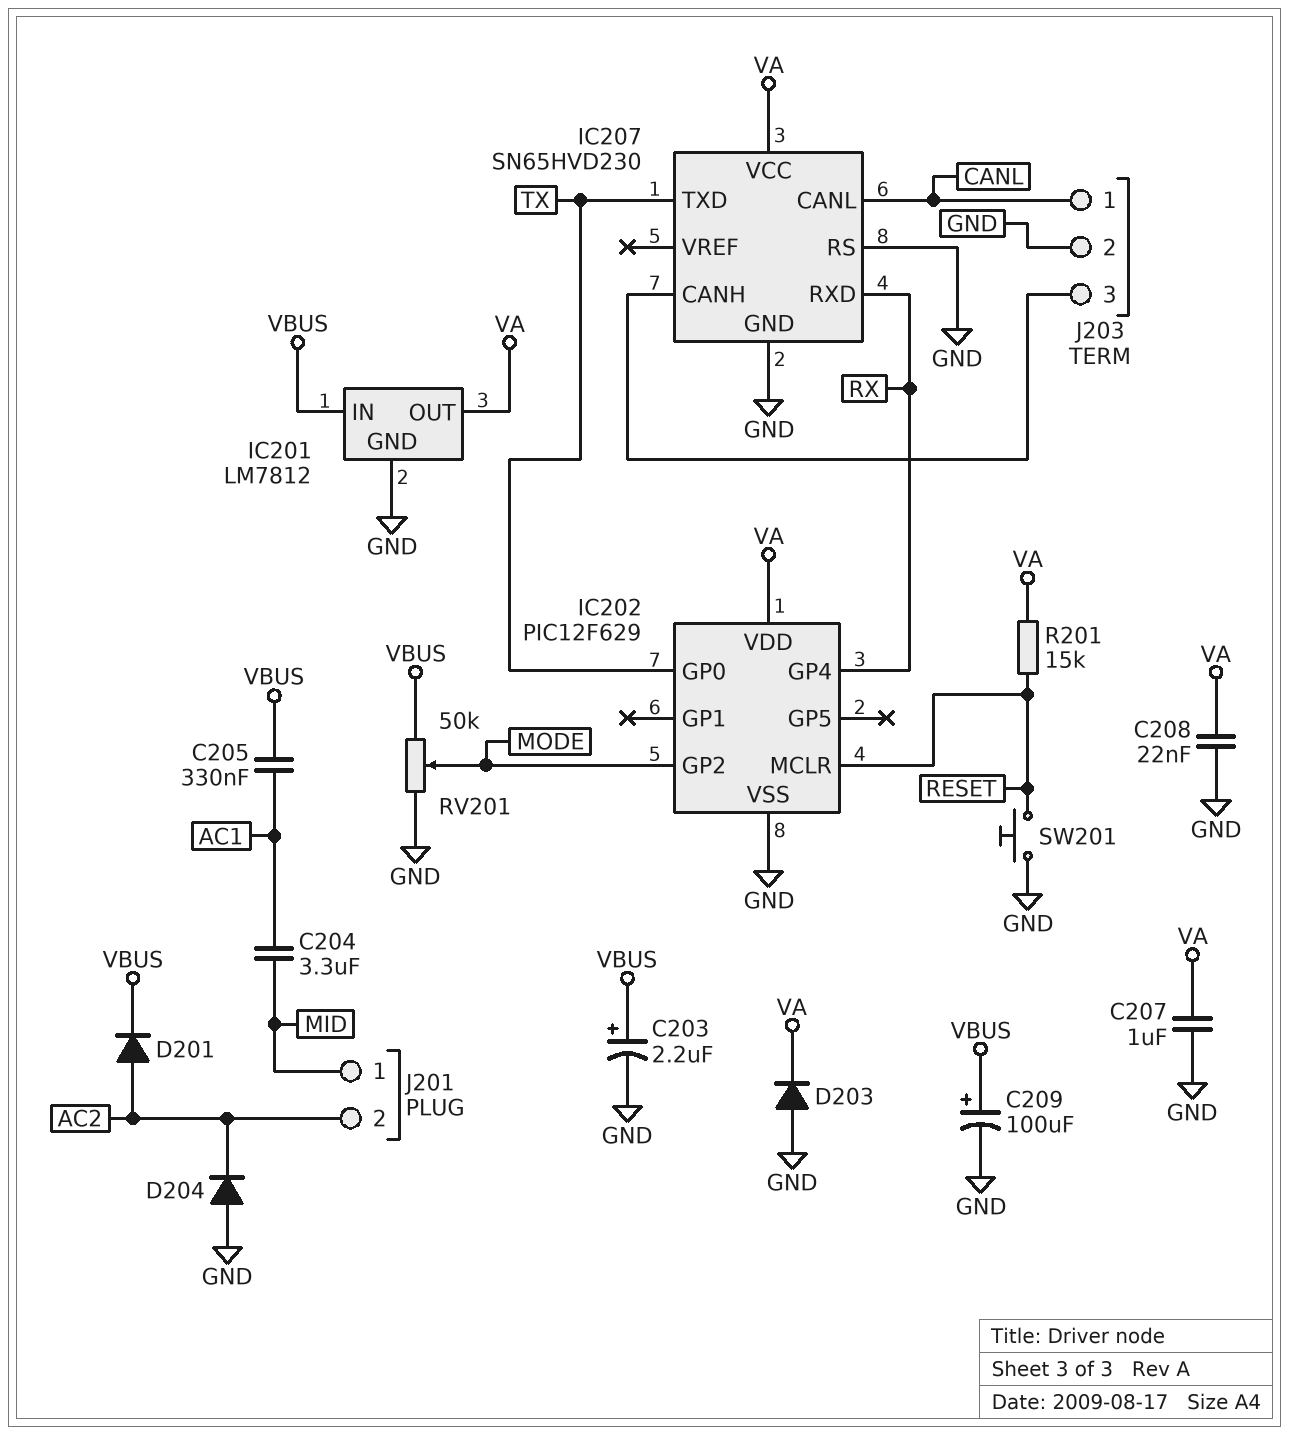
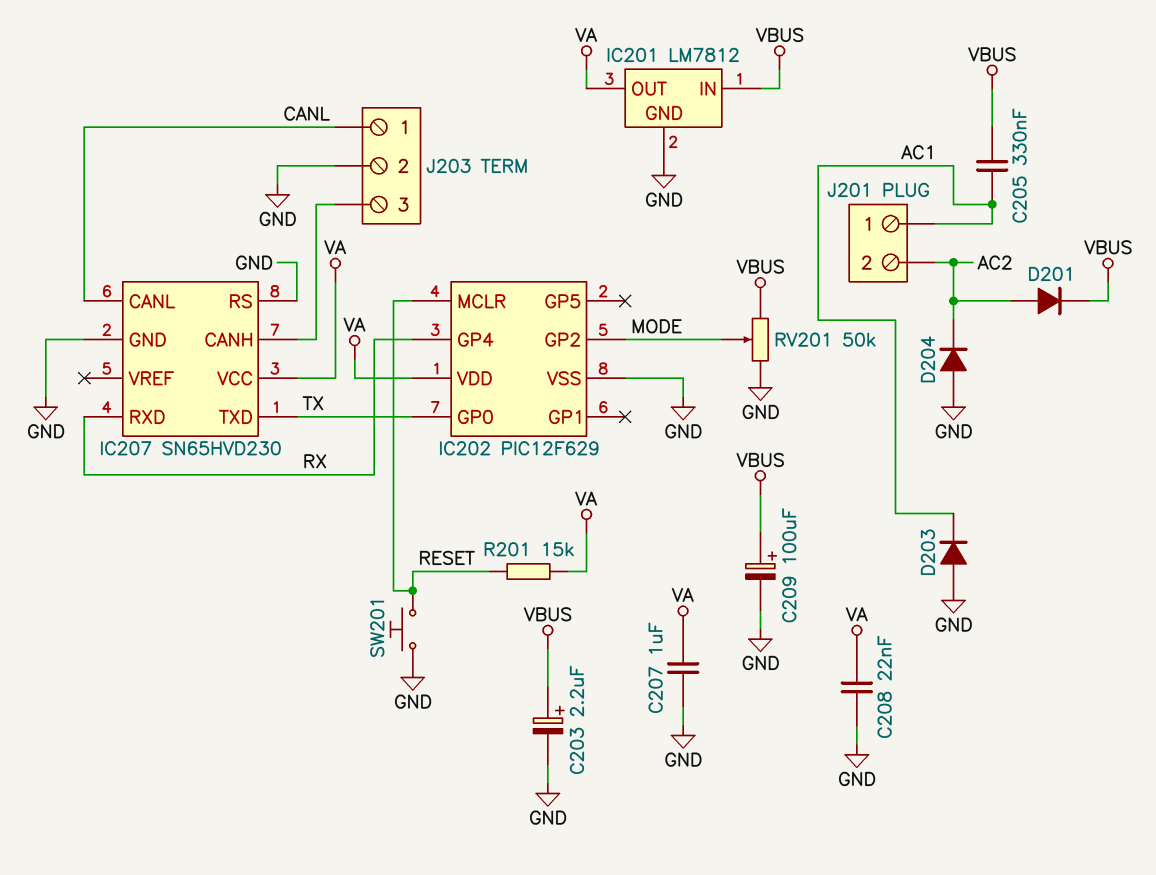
C204: 3.3uF (AC1, MID) -> none
D203: diode (A GND, K VA) -> diode (A GND, K AC1)
J201 pin 1: MID -> AC1

